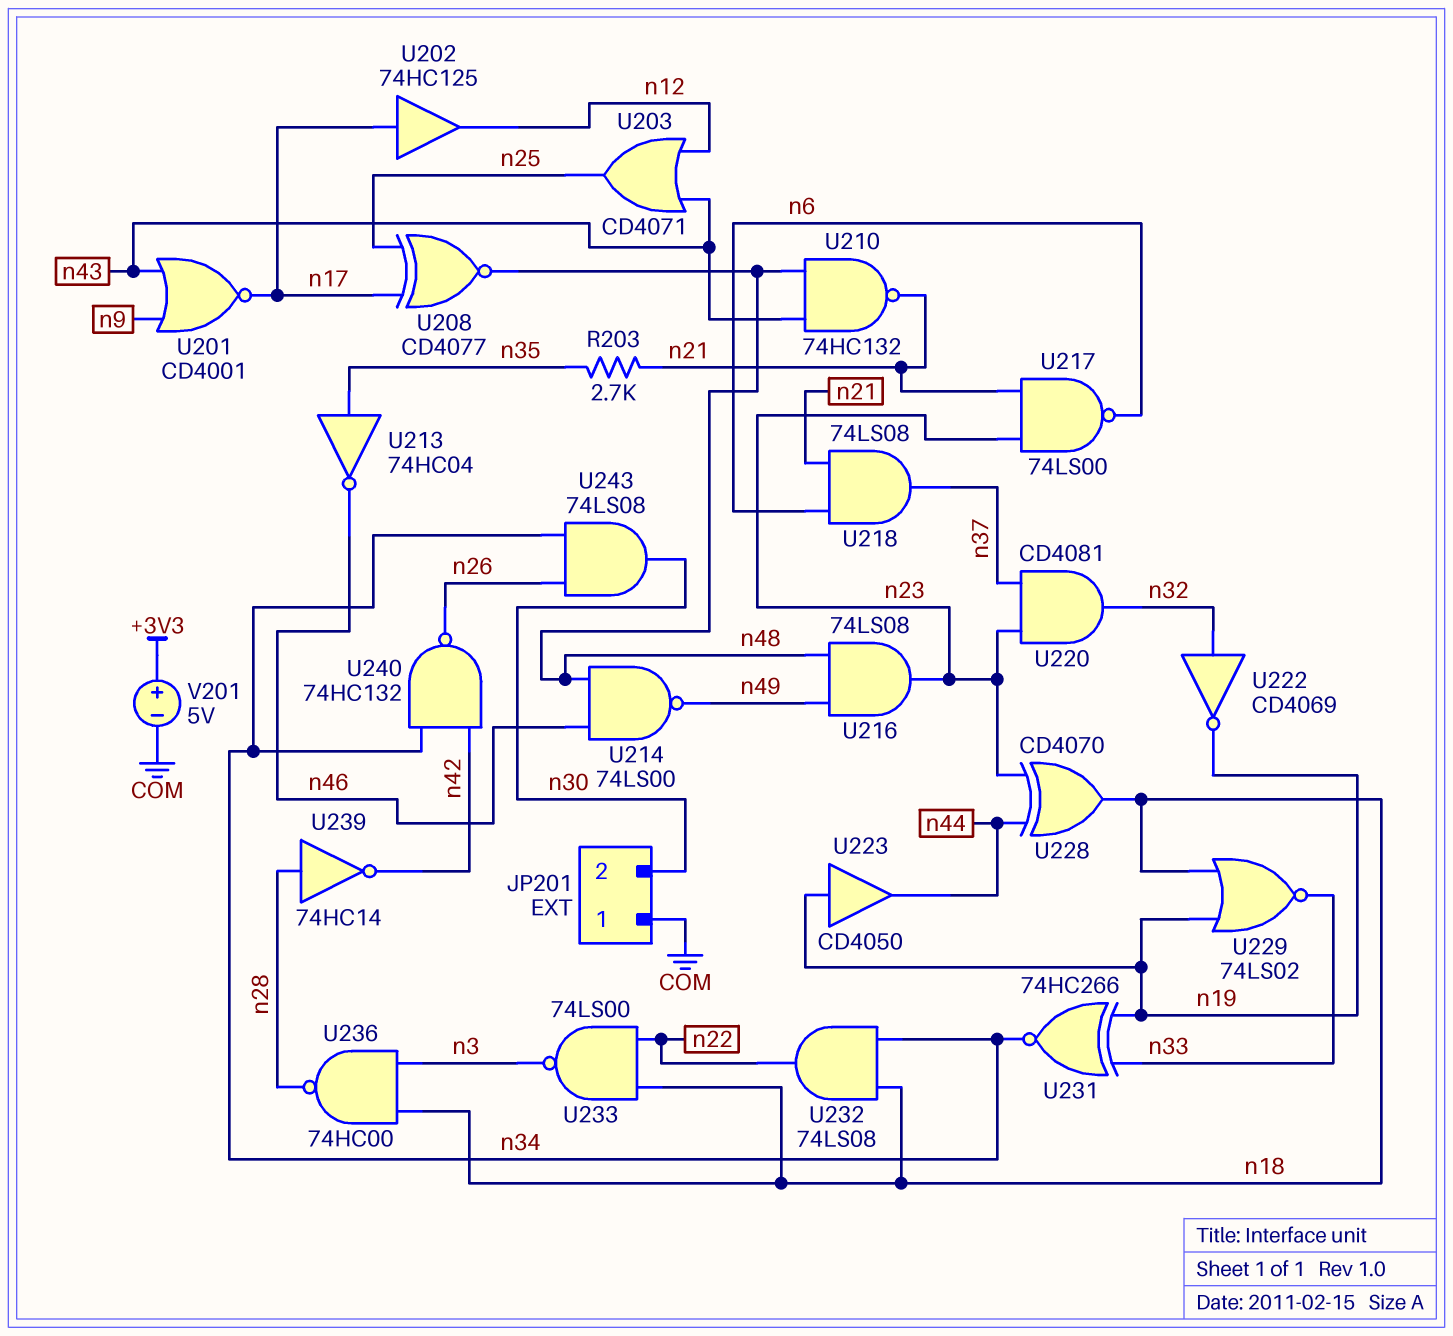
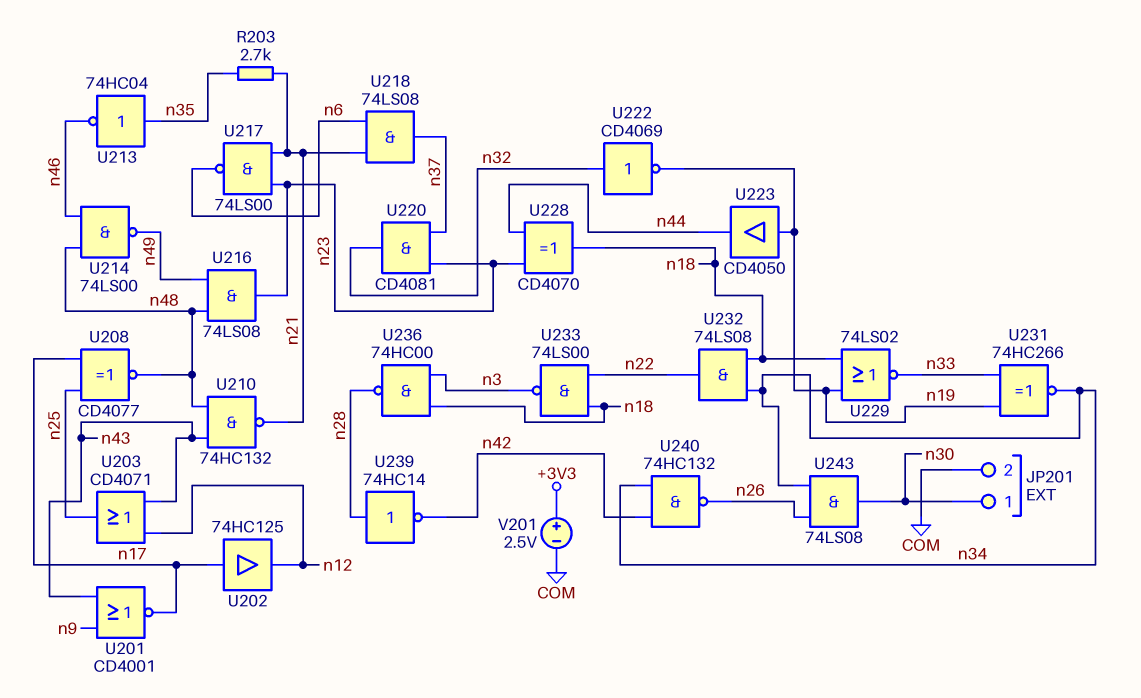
JP201 pin 1: COM -> n30
JP201 pin 2: n30 -> COM
V201: 5V (plus +3V3, minus COM) -> 2.5V (plus +3V3, minus COM)

